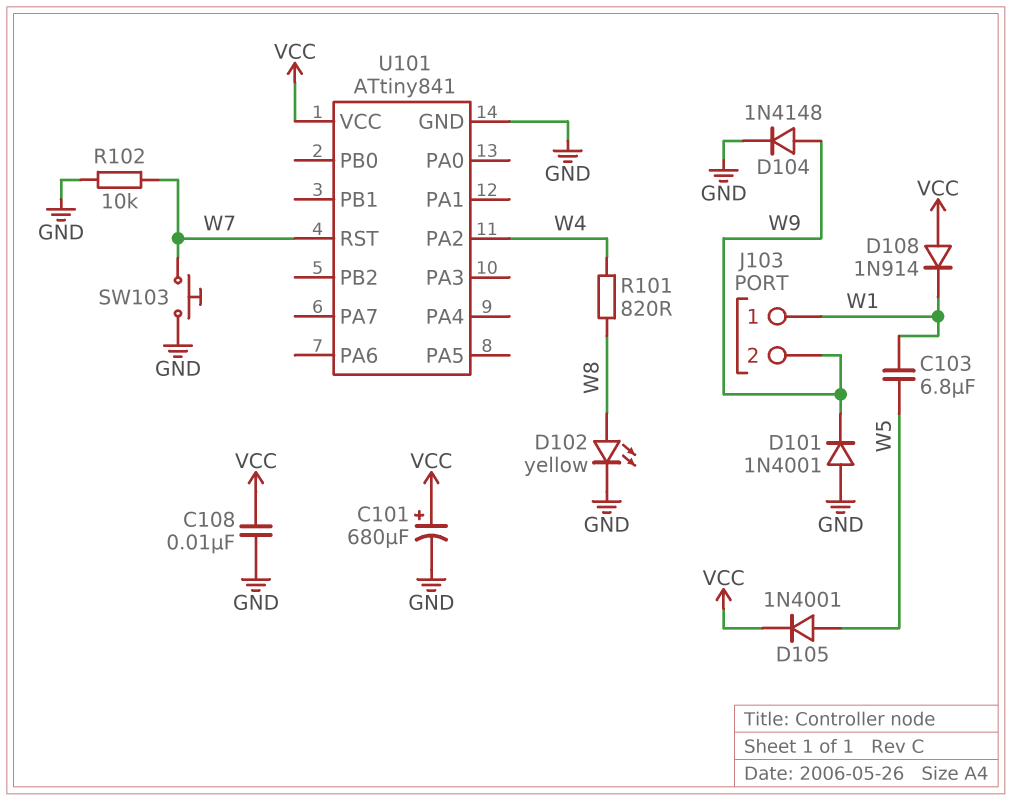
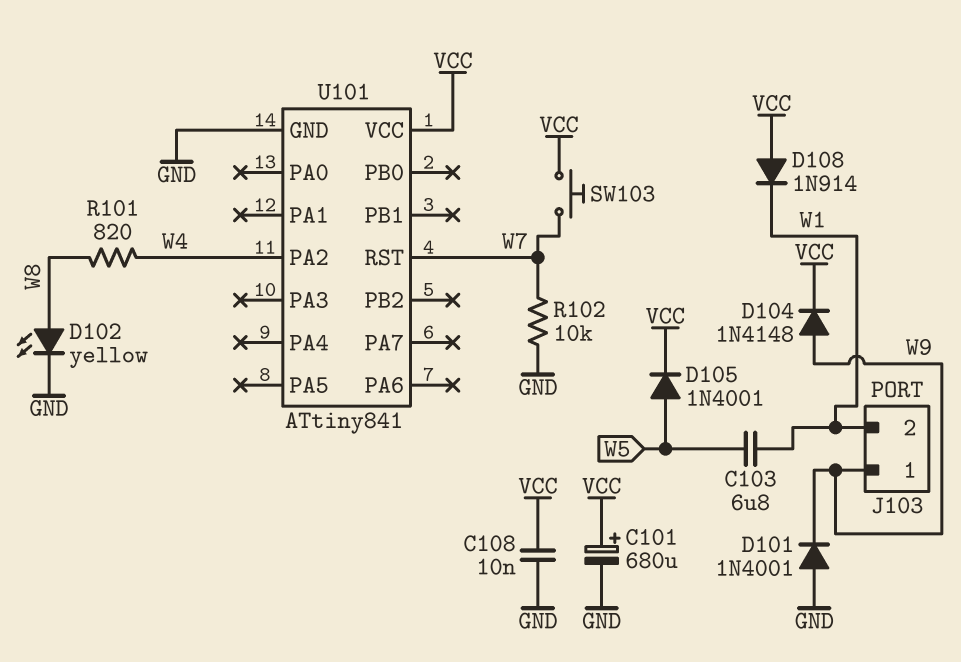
D104: diode 1N4148 (A W9, K GND) -> diode 1N4148 (A W9, K VCC)
J103 pin 1: W1 -> W9
J103 pin 2: W9 -> W1
SW103: button (GND, W7) -> button (VCC, W7)

